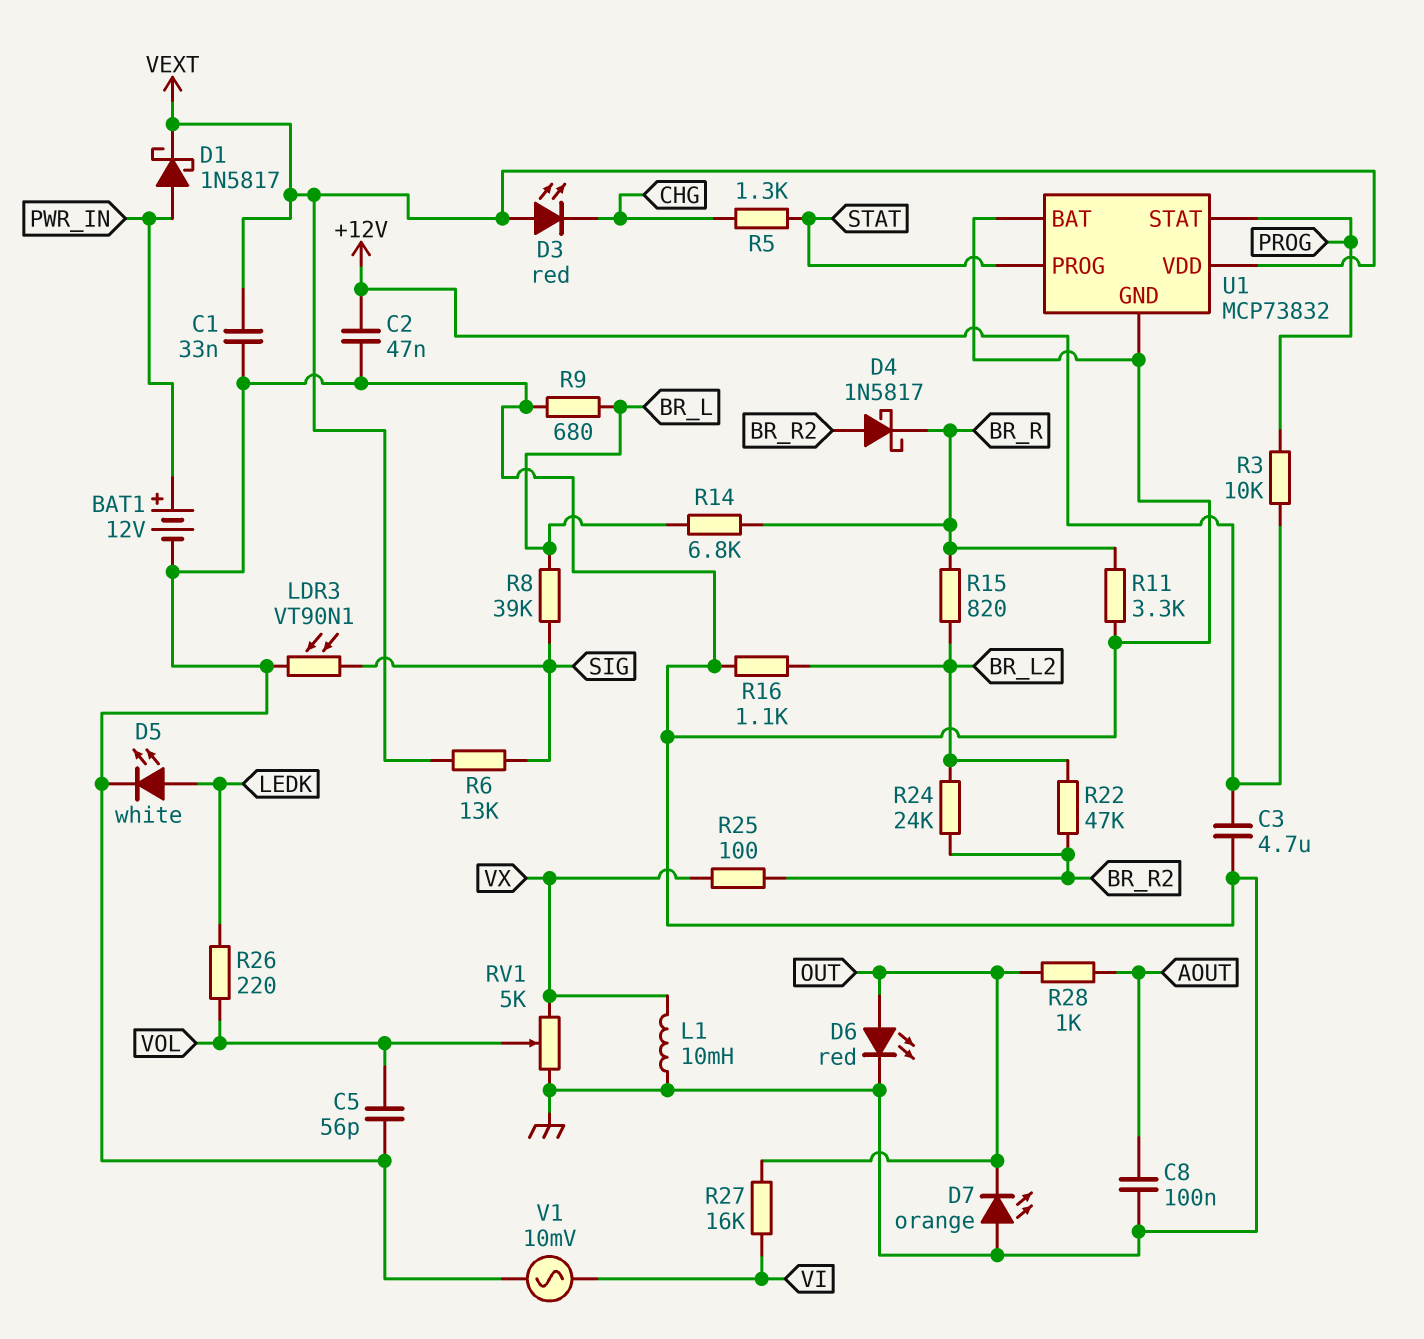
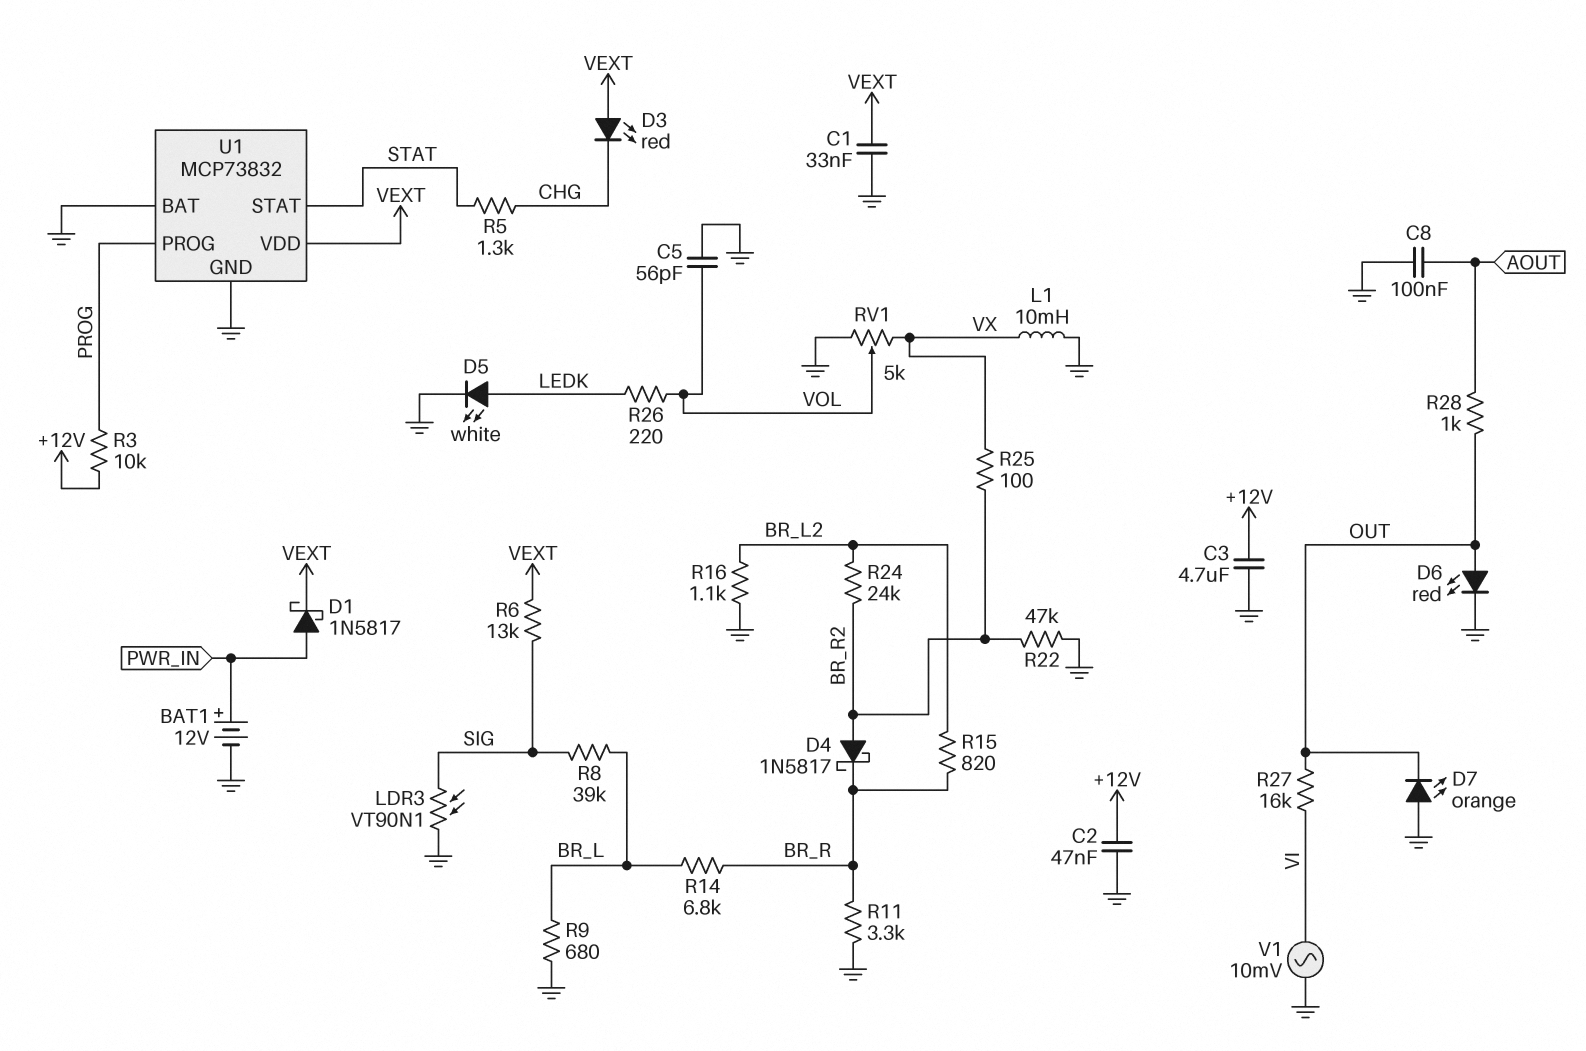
R22: 47k (BR_L2, BR_R2) -> 47k (BR_R2, GND)
U1 pin PROG: STAT -> PROG
U1 pin STAT: PROG -> STAT

